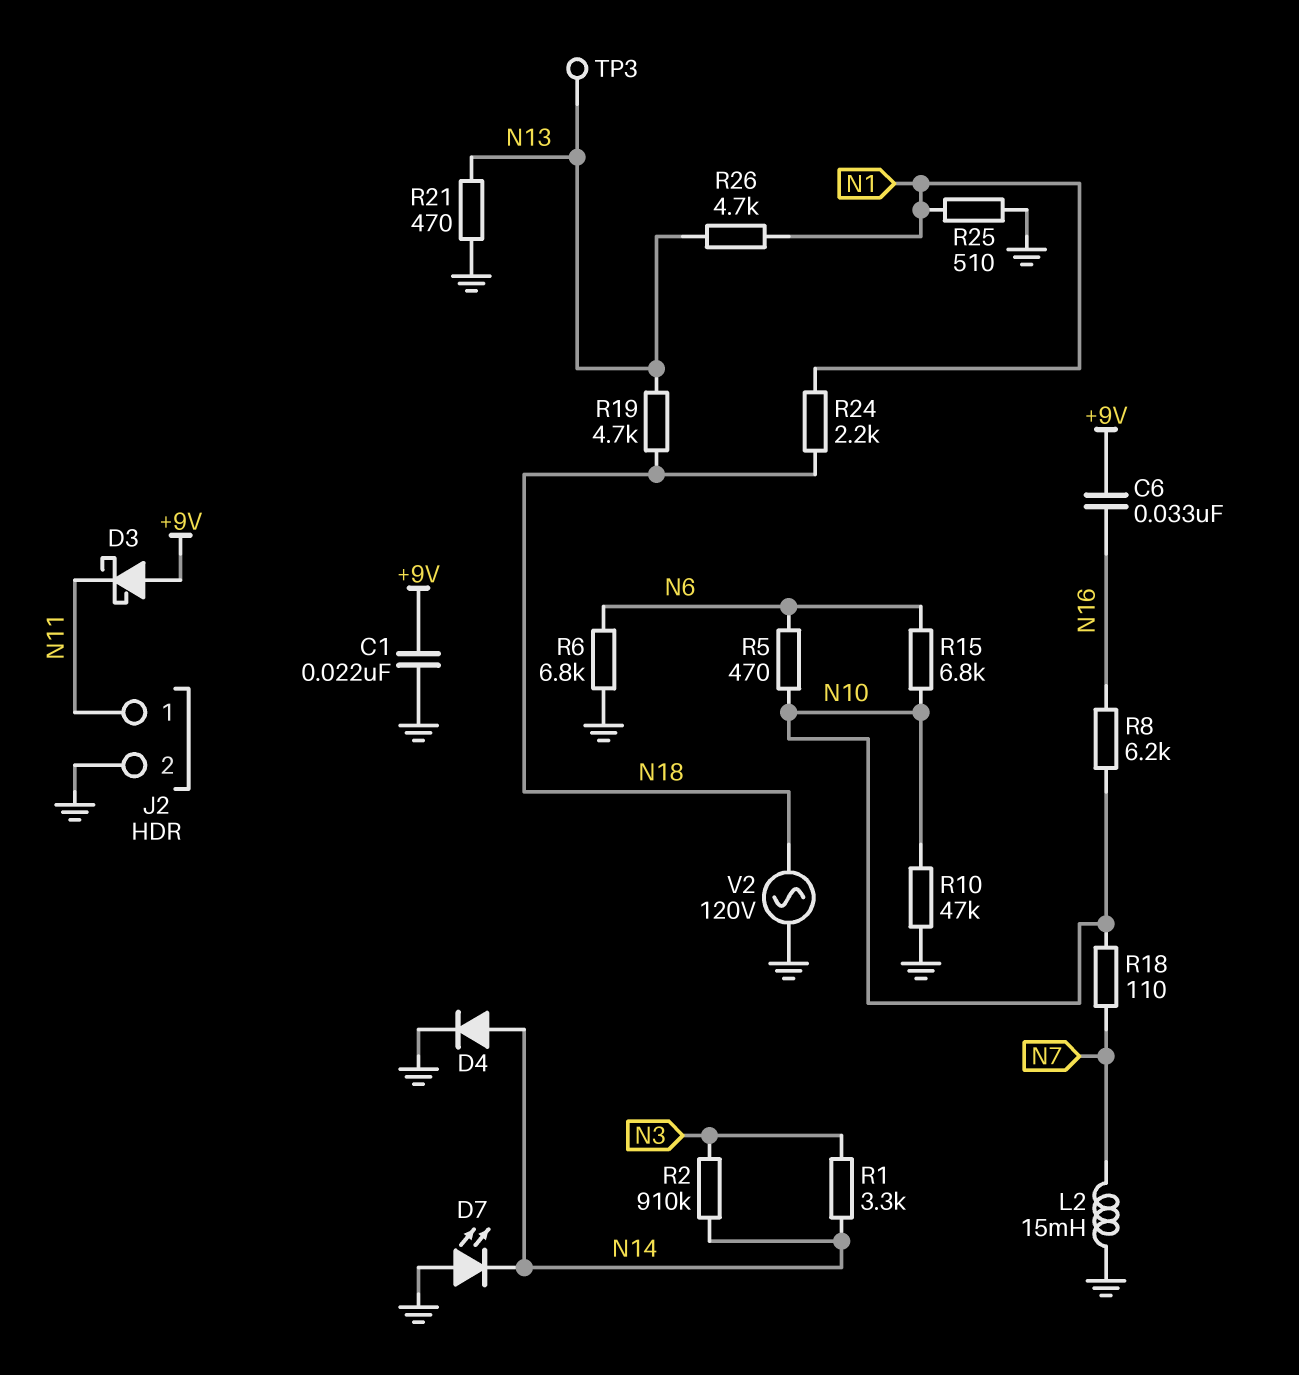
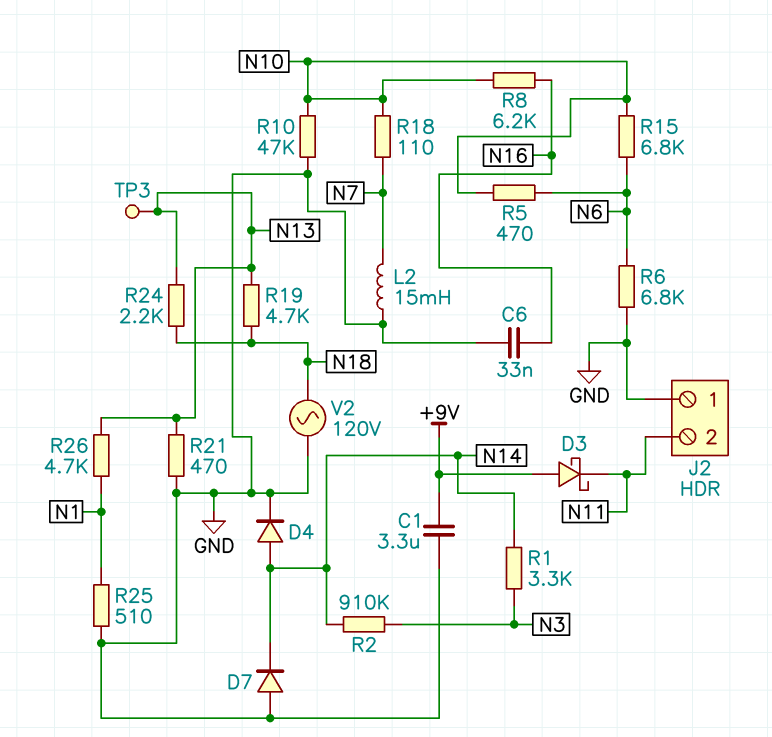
C1: 22nF (+9V, GND) -> 3.3uF (+9V, GND)
C6: 33nF (+9V, N16) -> 33nF (GND, N16)
D7: LED (A GND, K N14) -> diode (A GND, K N14)
J2 pin 1: N11 -> GND
J2 pin 2: GND -> N11
R24: 2.2k (N1, N18) -> 2.2k (N13, N18)

